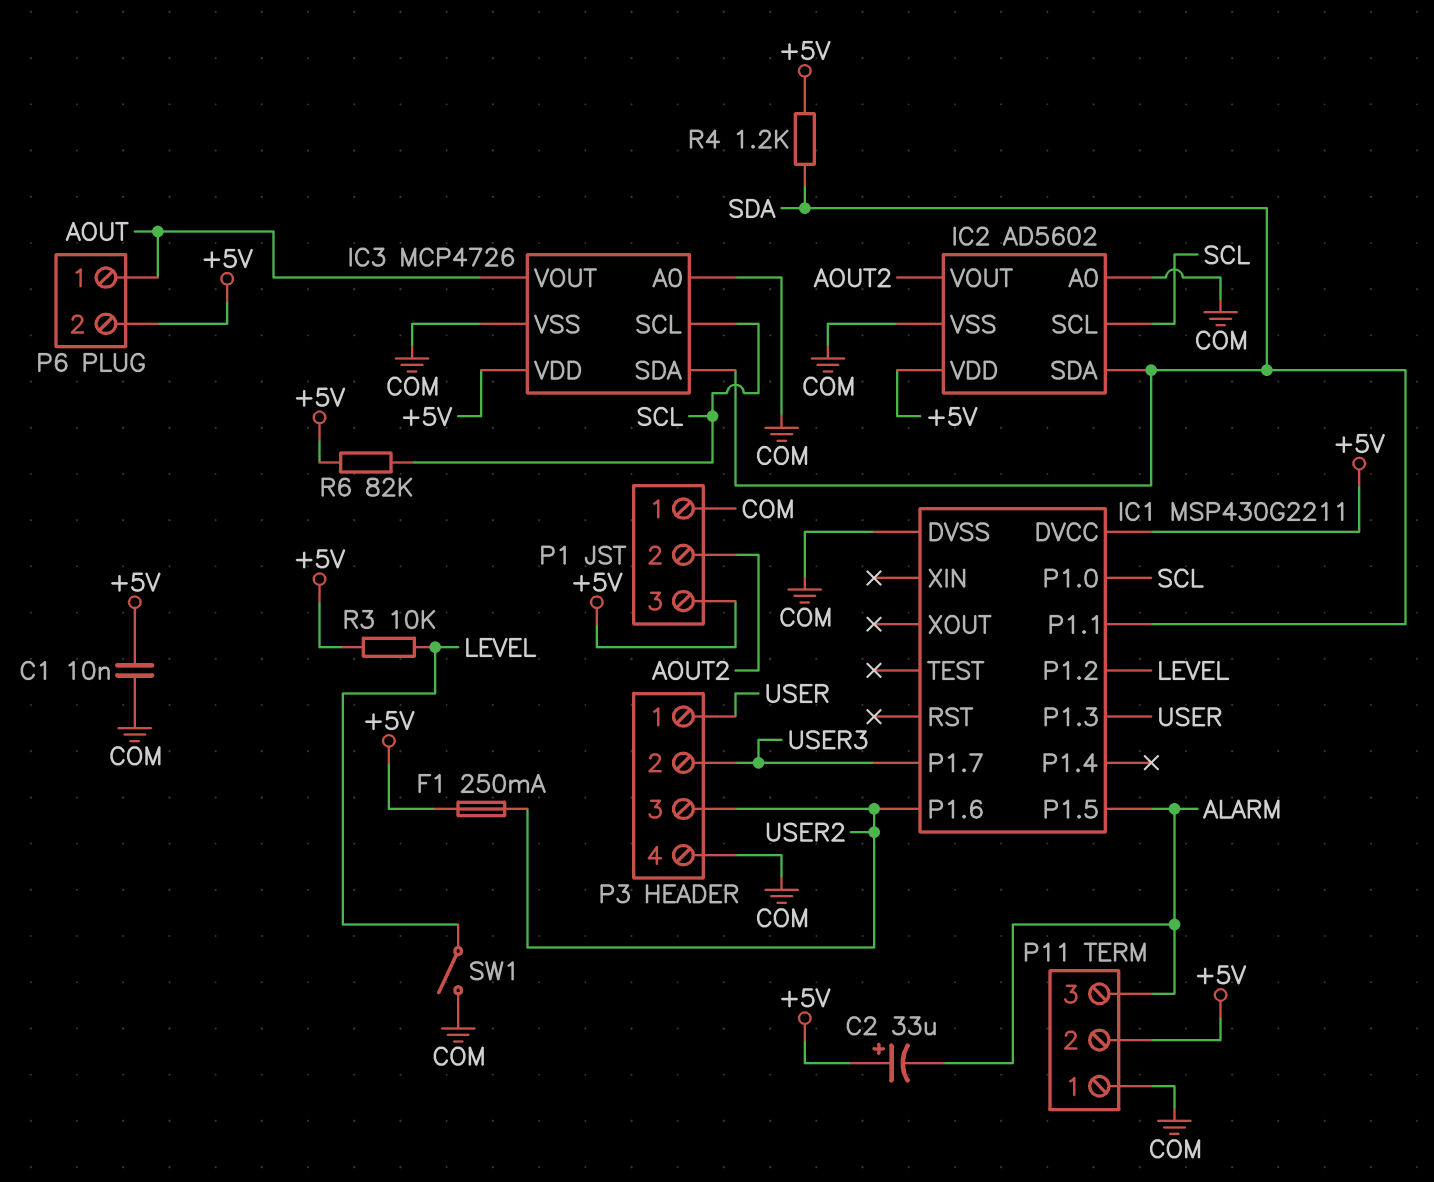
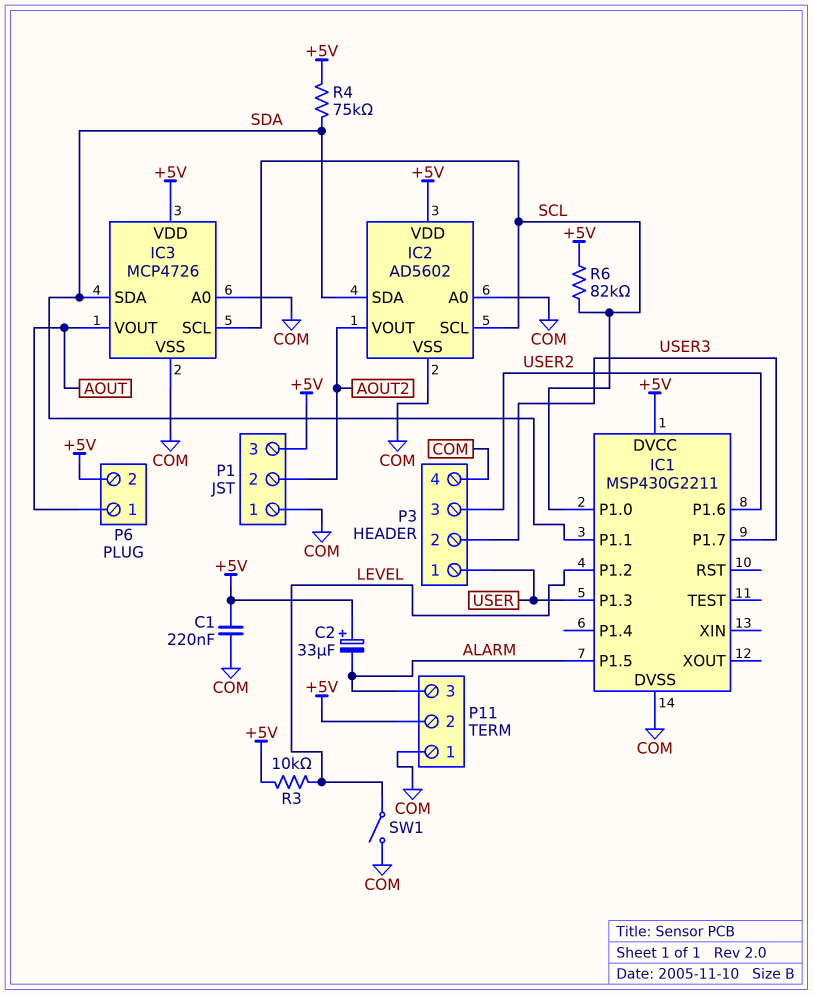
C1: 10nF (+5V, COM) -> 220nF (+5V, COM)
F1: 250mA (+5V, USER2) -> none
R4: 1.2k (+5V, SDA) -> 75k (+5V, SDA)

